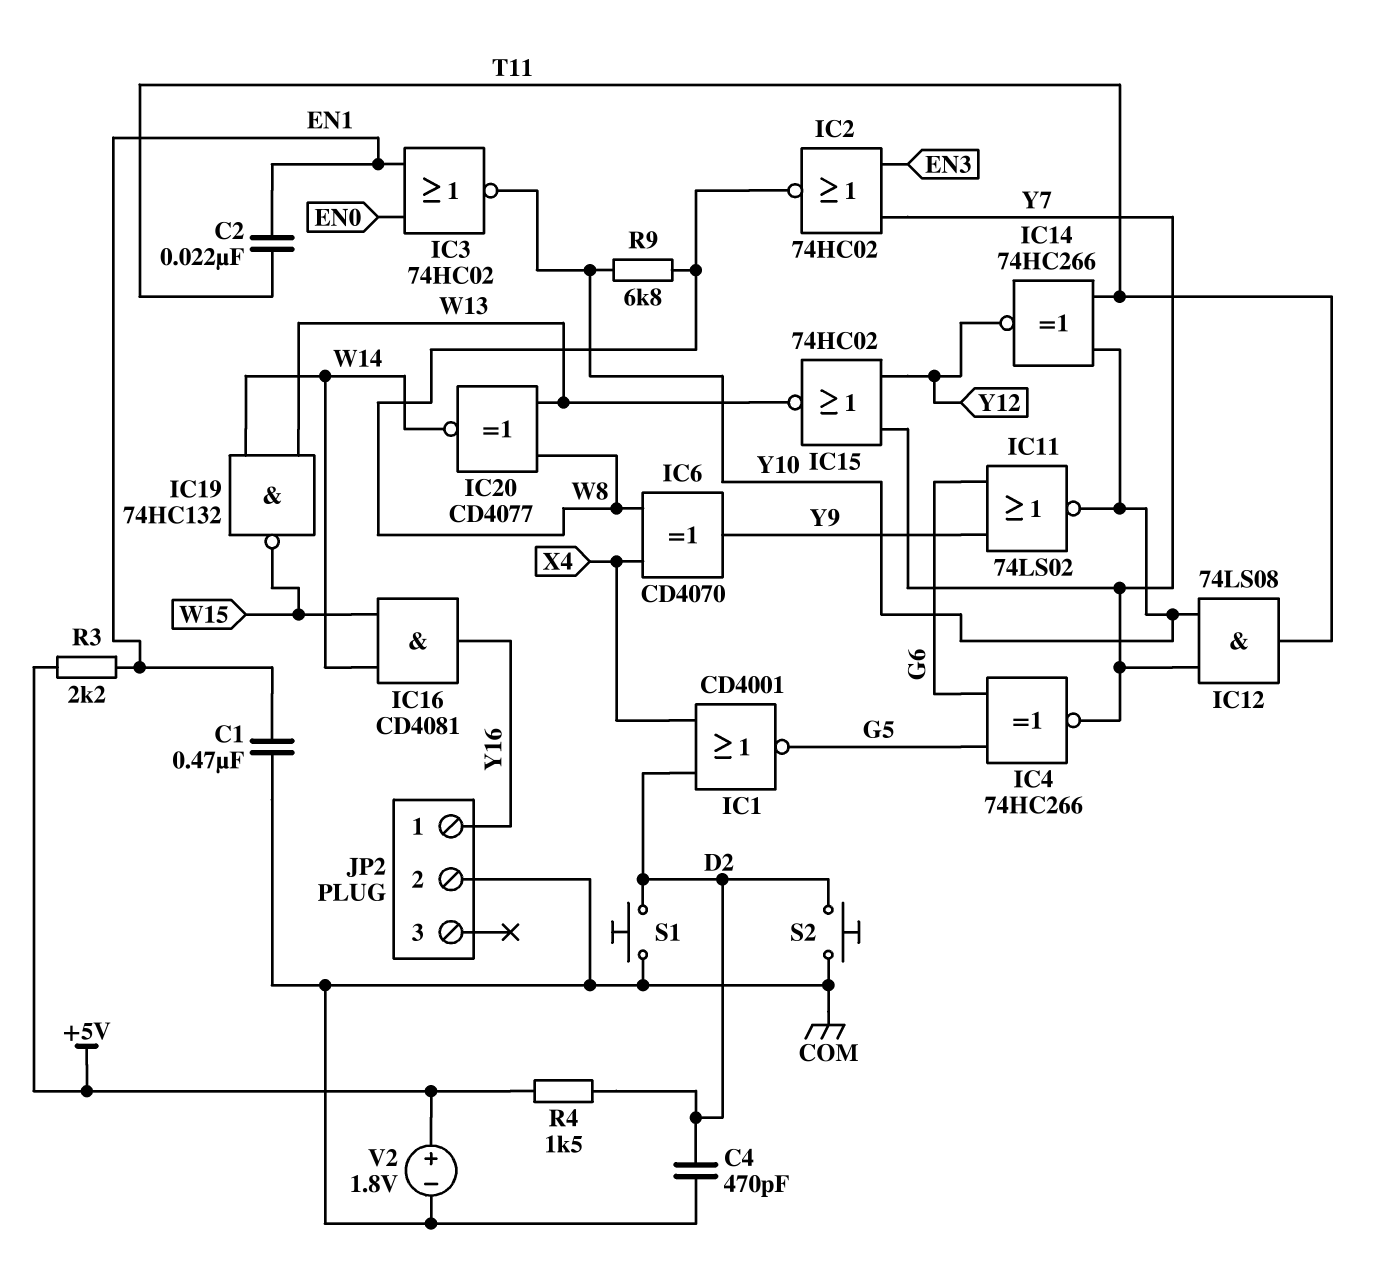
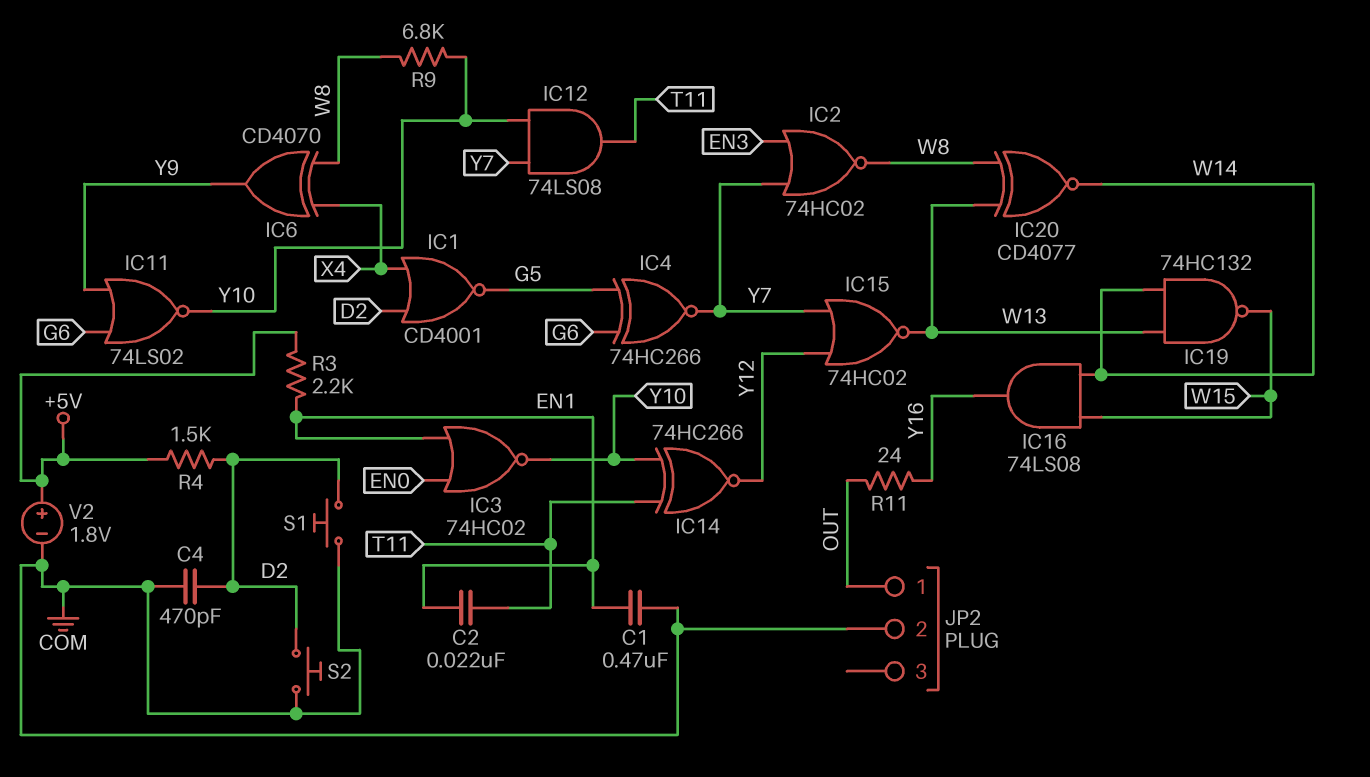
IC16: AND CD4081 (in W14, in W15, out Y16) -> AND 74LS08 (in W14, in W15, out Y16)
JP2 pin 1: Y16 -> OUT
R11: none -> 24 (OUT, Y16)

